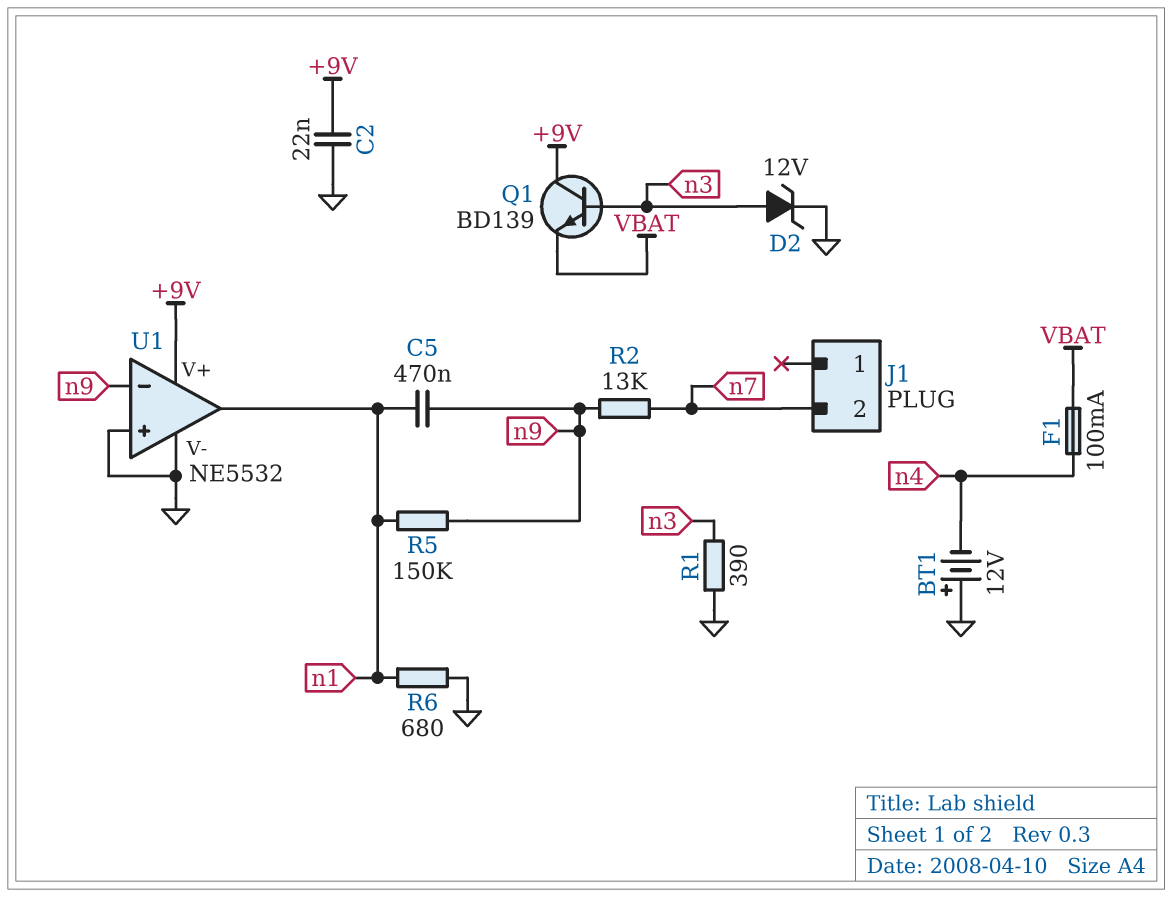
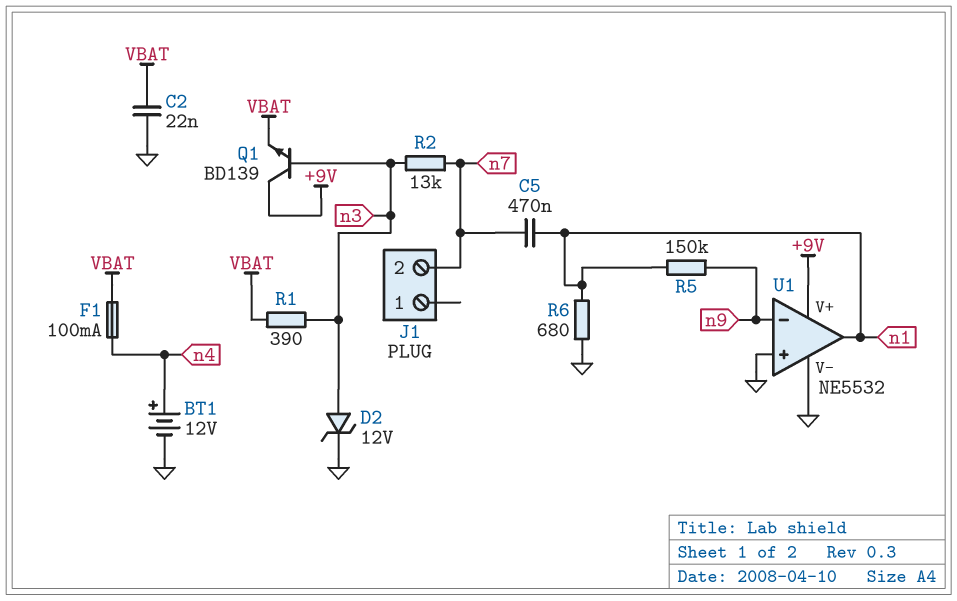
BT1: 12V (plus GND, minus n4) -> 12V (plus n4, minus GND)
C2: 22nF (+9V, GND) -> 22nF (GND, VBAT)
C5: 470nF (n1, n9) -> 470nF (n1, n7)
R1: 390 (GND, n3) -> 390 (VBAT, n3)
R2: 13k (n7, n9) -> 13k (n3, n7)

